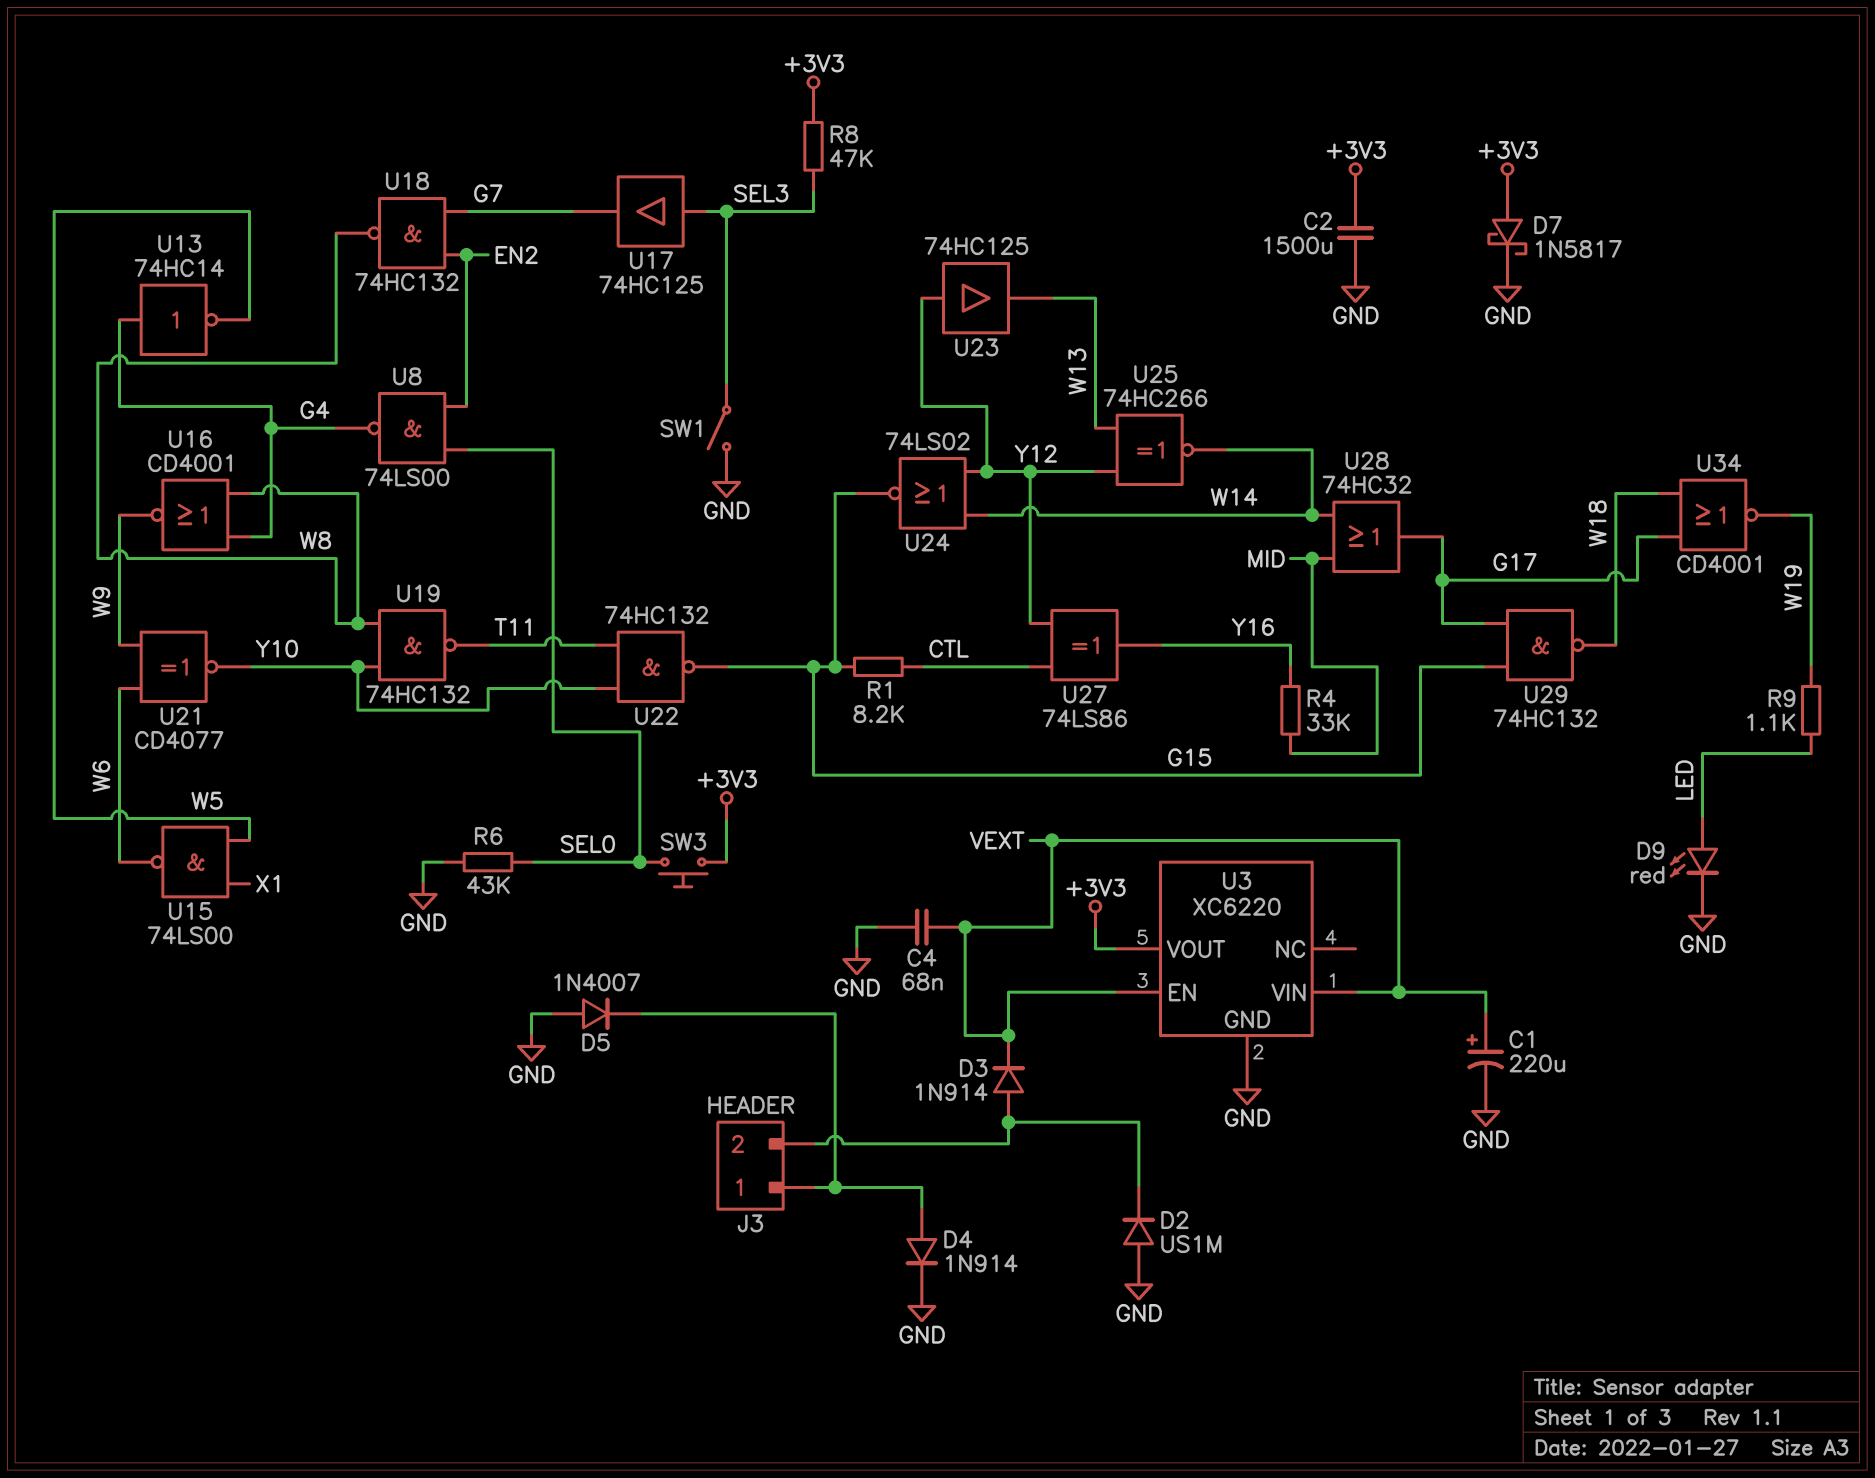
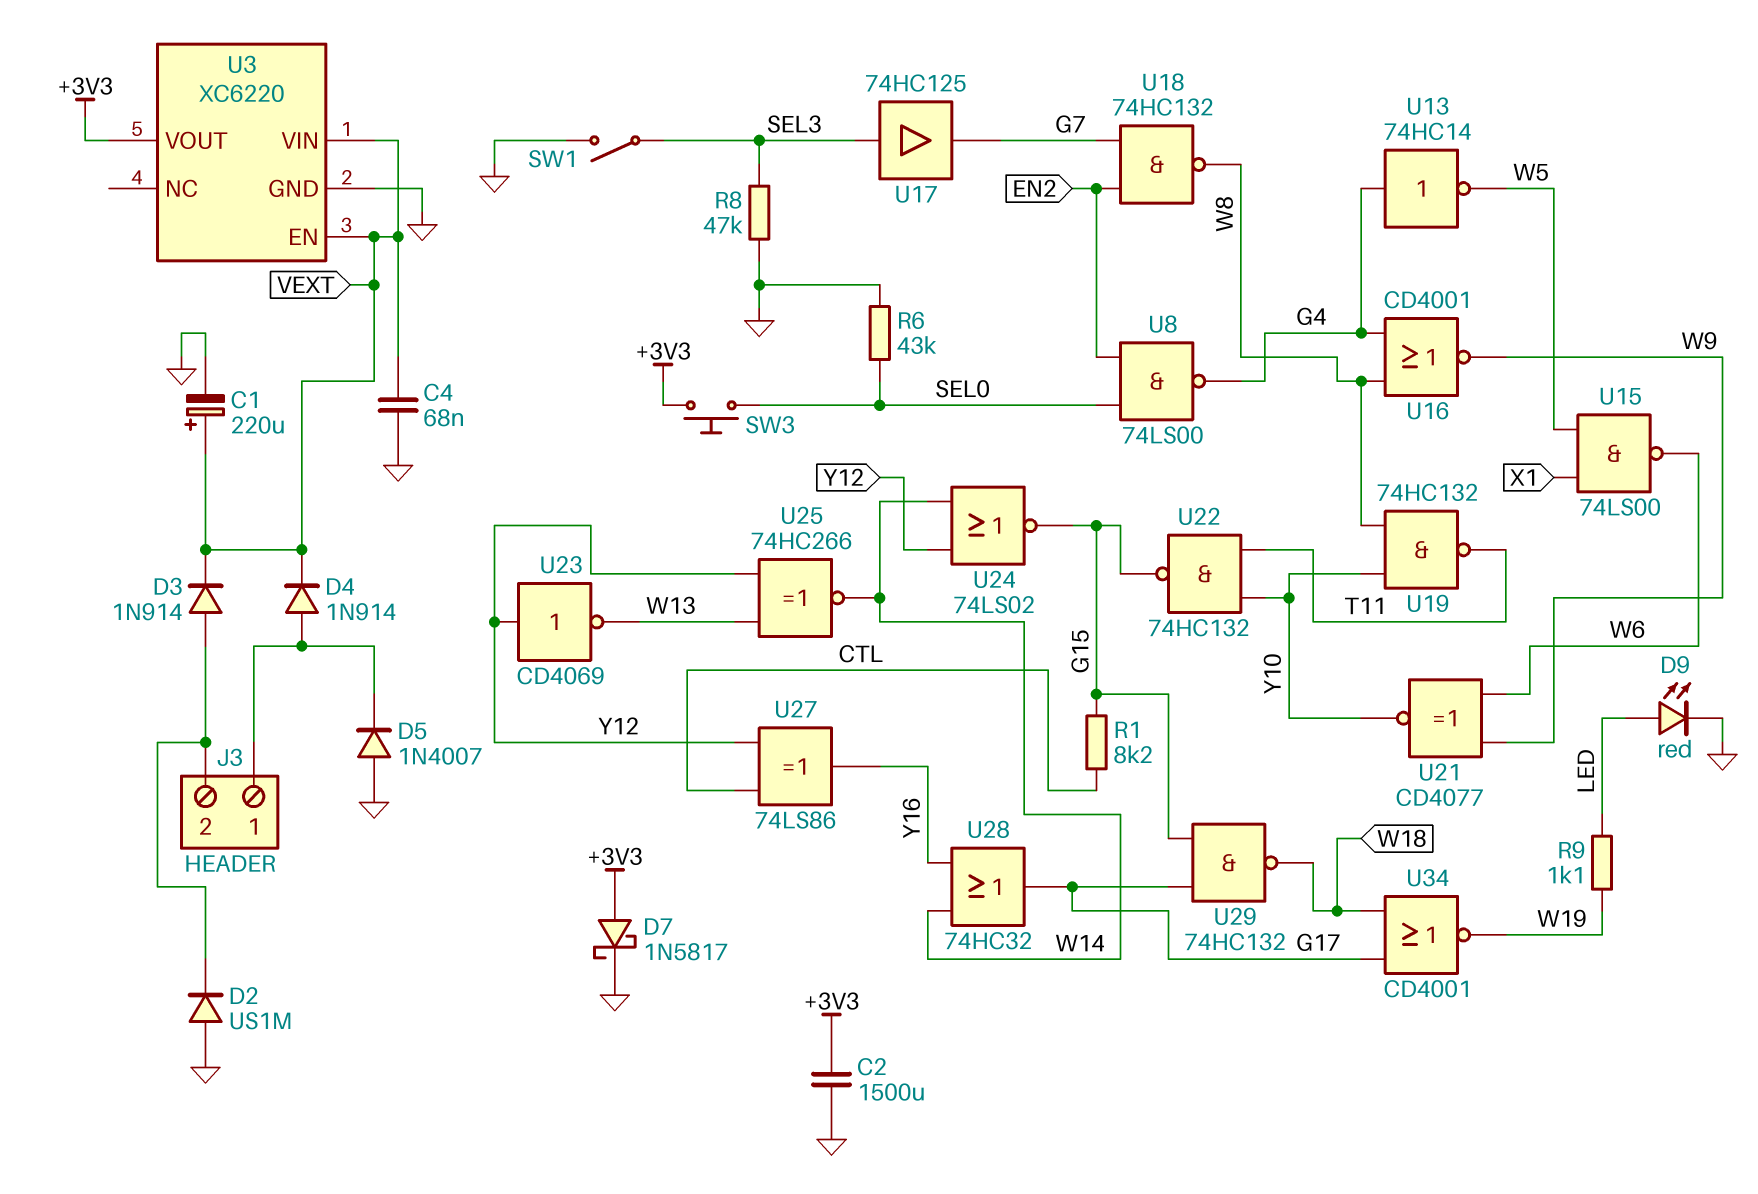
D4: diode 1N914 (A J3/1, K GND) -> diode 1N914 (A J3/1, K VEXT)
R4: 33k (MID, Y16) -> none
R8: 47k (+3V3, SEL3) -> 47k (GND, SEL3)
U23: buffer 74HC125 (in Y12, out W13) -> NOT CD4069 (in Y12, out W13)
U28: OR 74HC32 (in MID, in W14, out G17) -> OR 74HC32 (in W14, in Y16, out G17)

